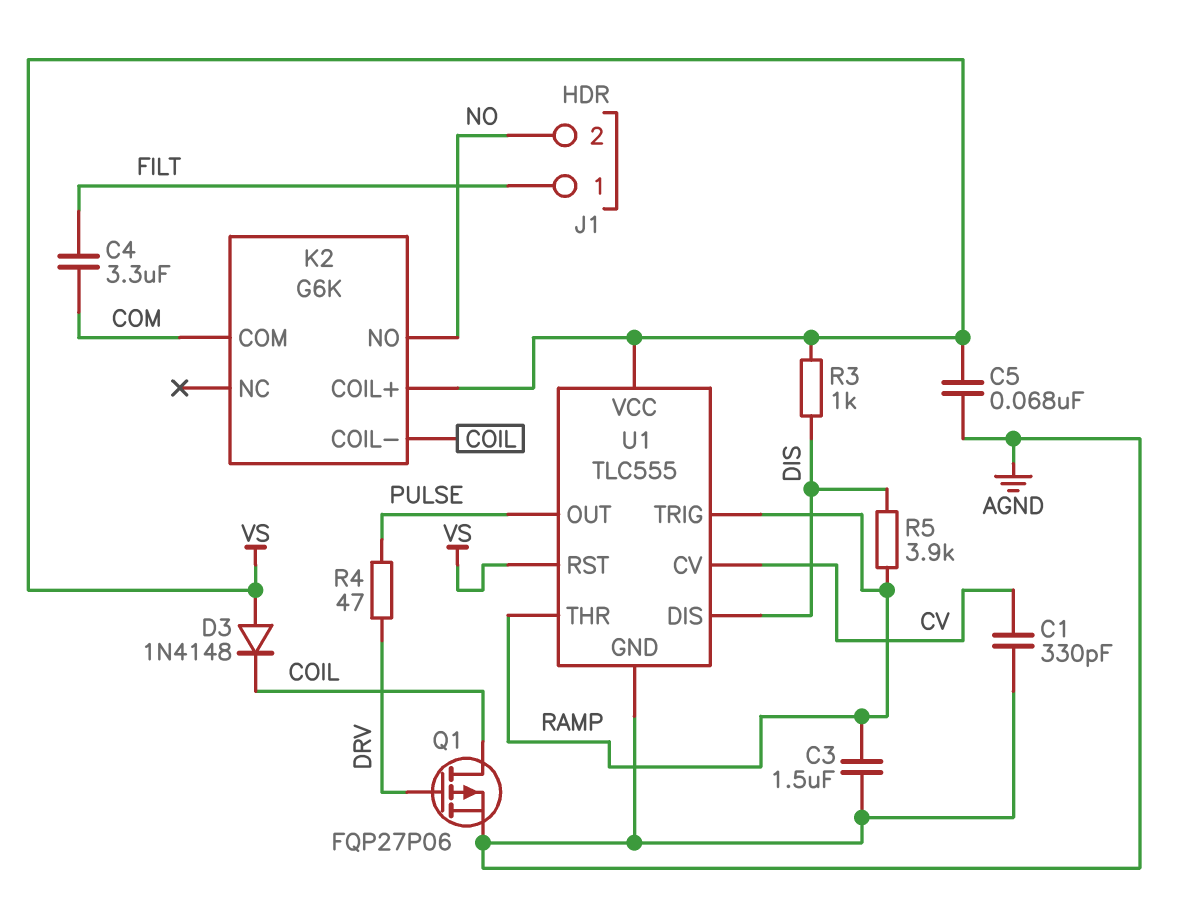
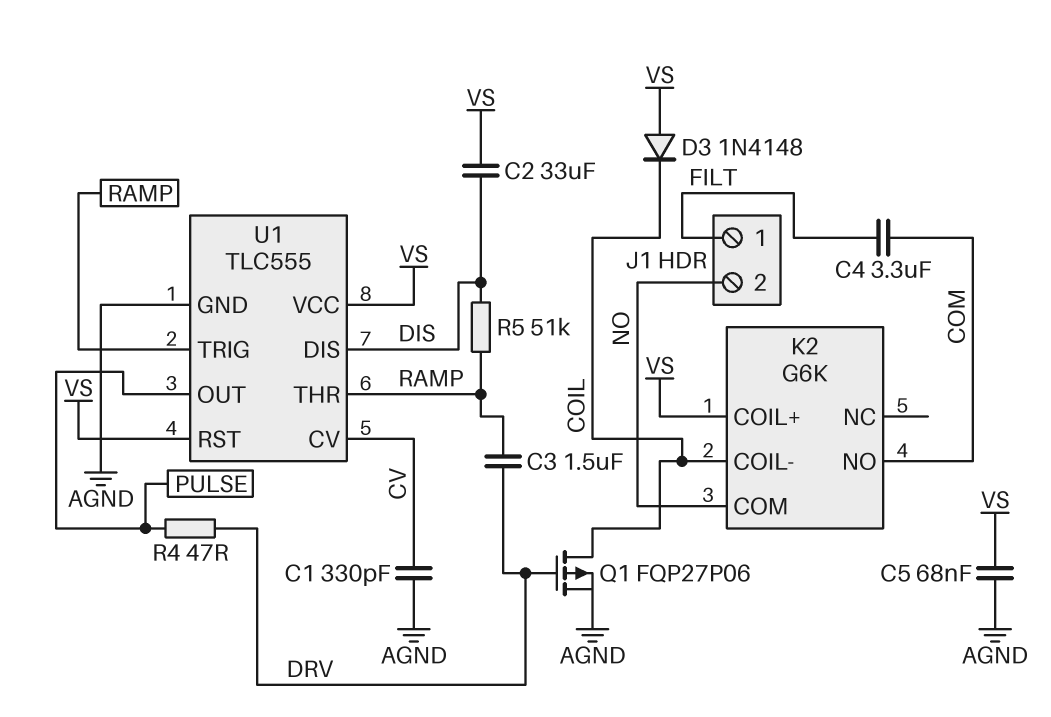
C2: none -> 33uF (DIS, VS)
C3: 1.5uF (AGND, RAMP) -> 1.5uF (DRV, RAMP)
K2 pin COM: COM -> NO
K2 pin NO: NO -> COM
R3: 1k (DIS, VS) -> none
R5: 3.9k (DIS, RAMP) -> 51k (DIS, RAMP)

